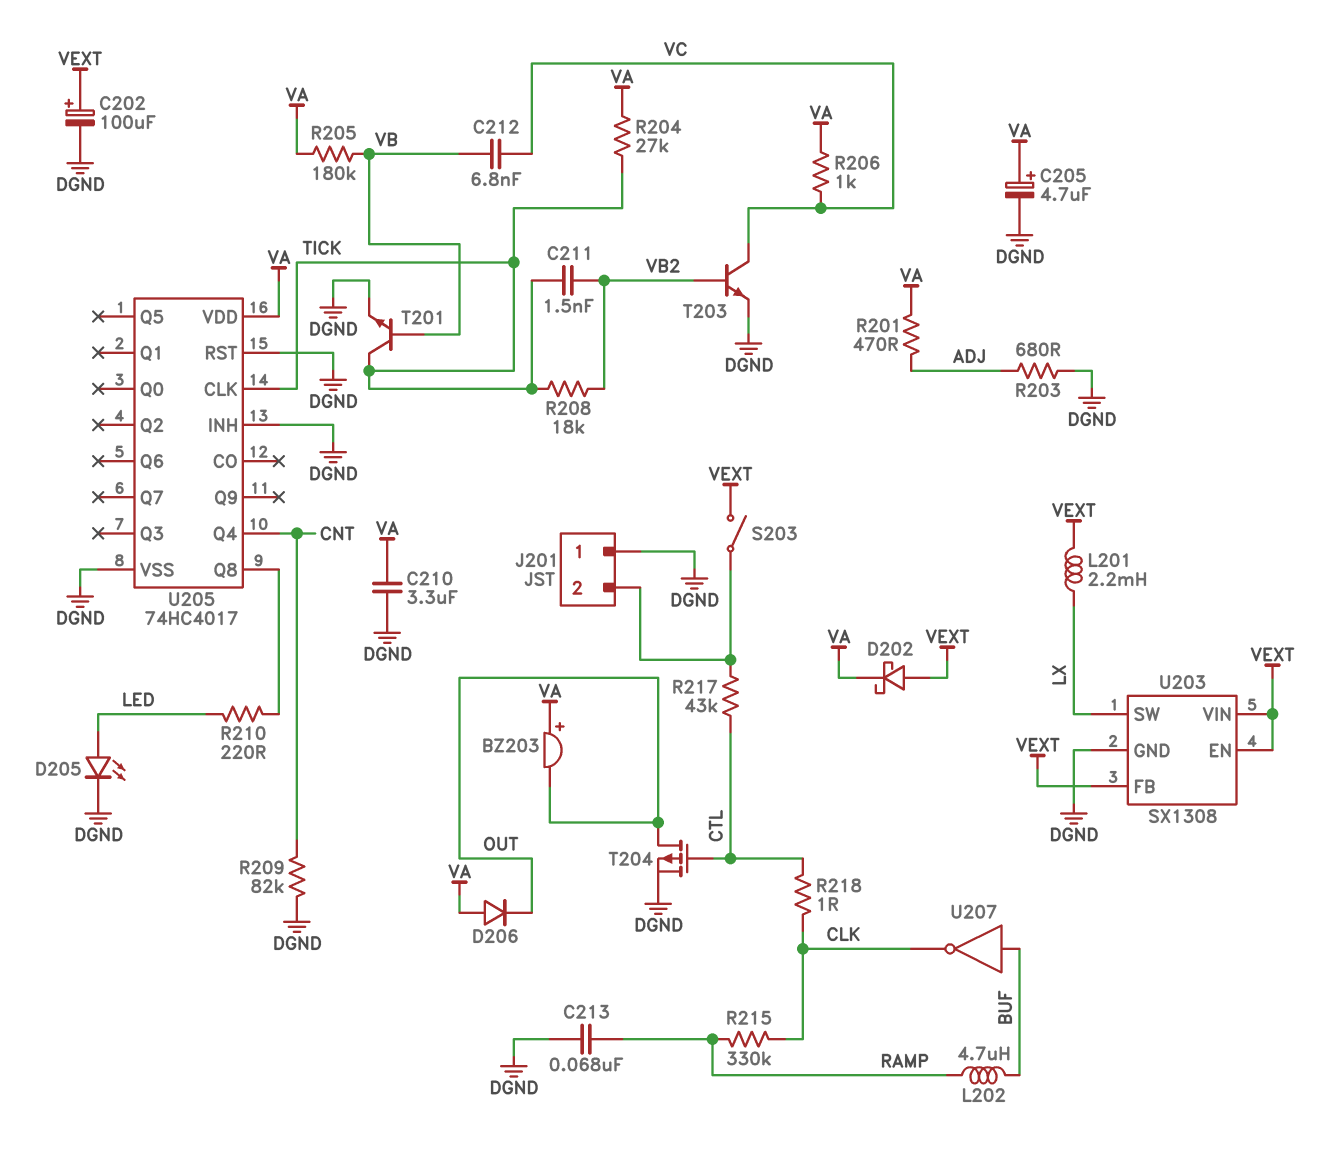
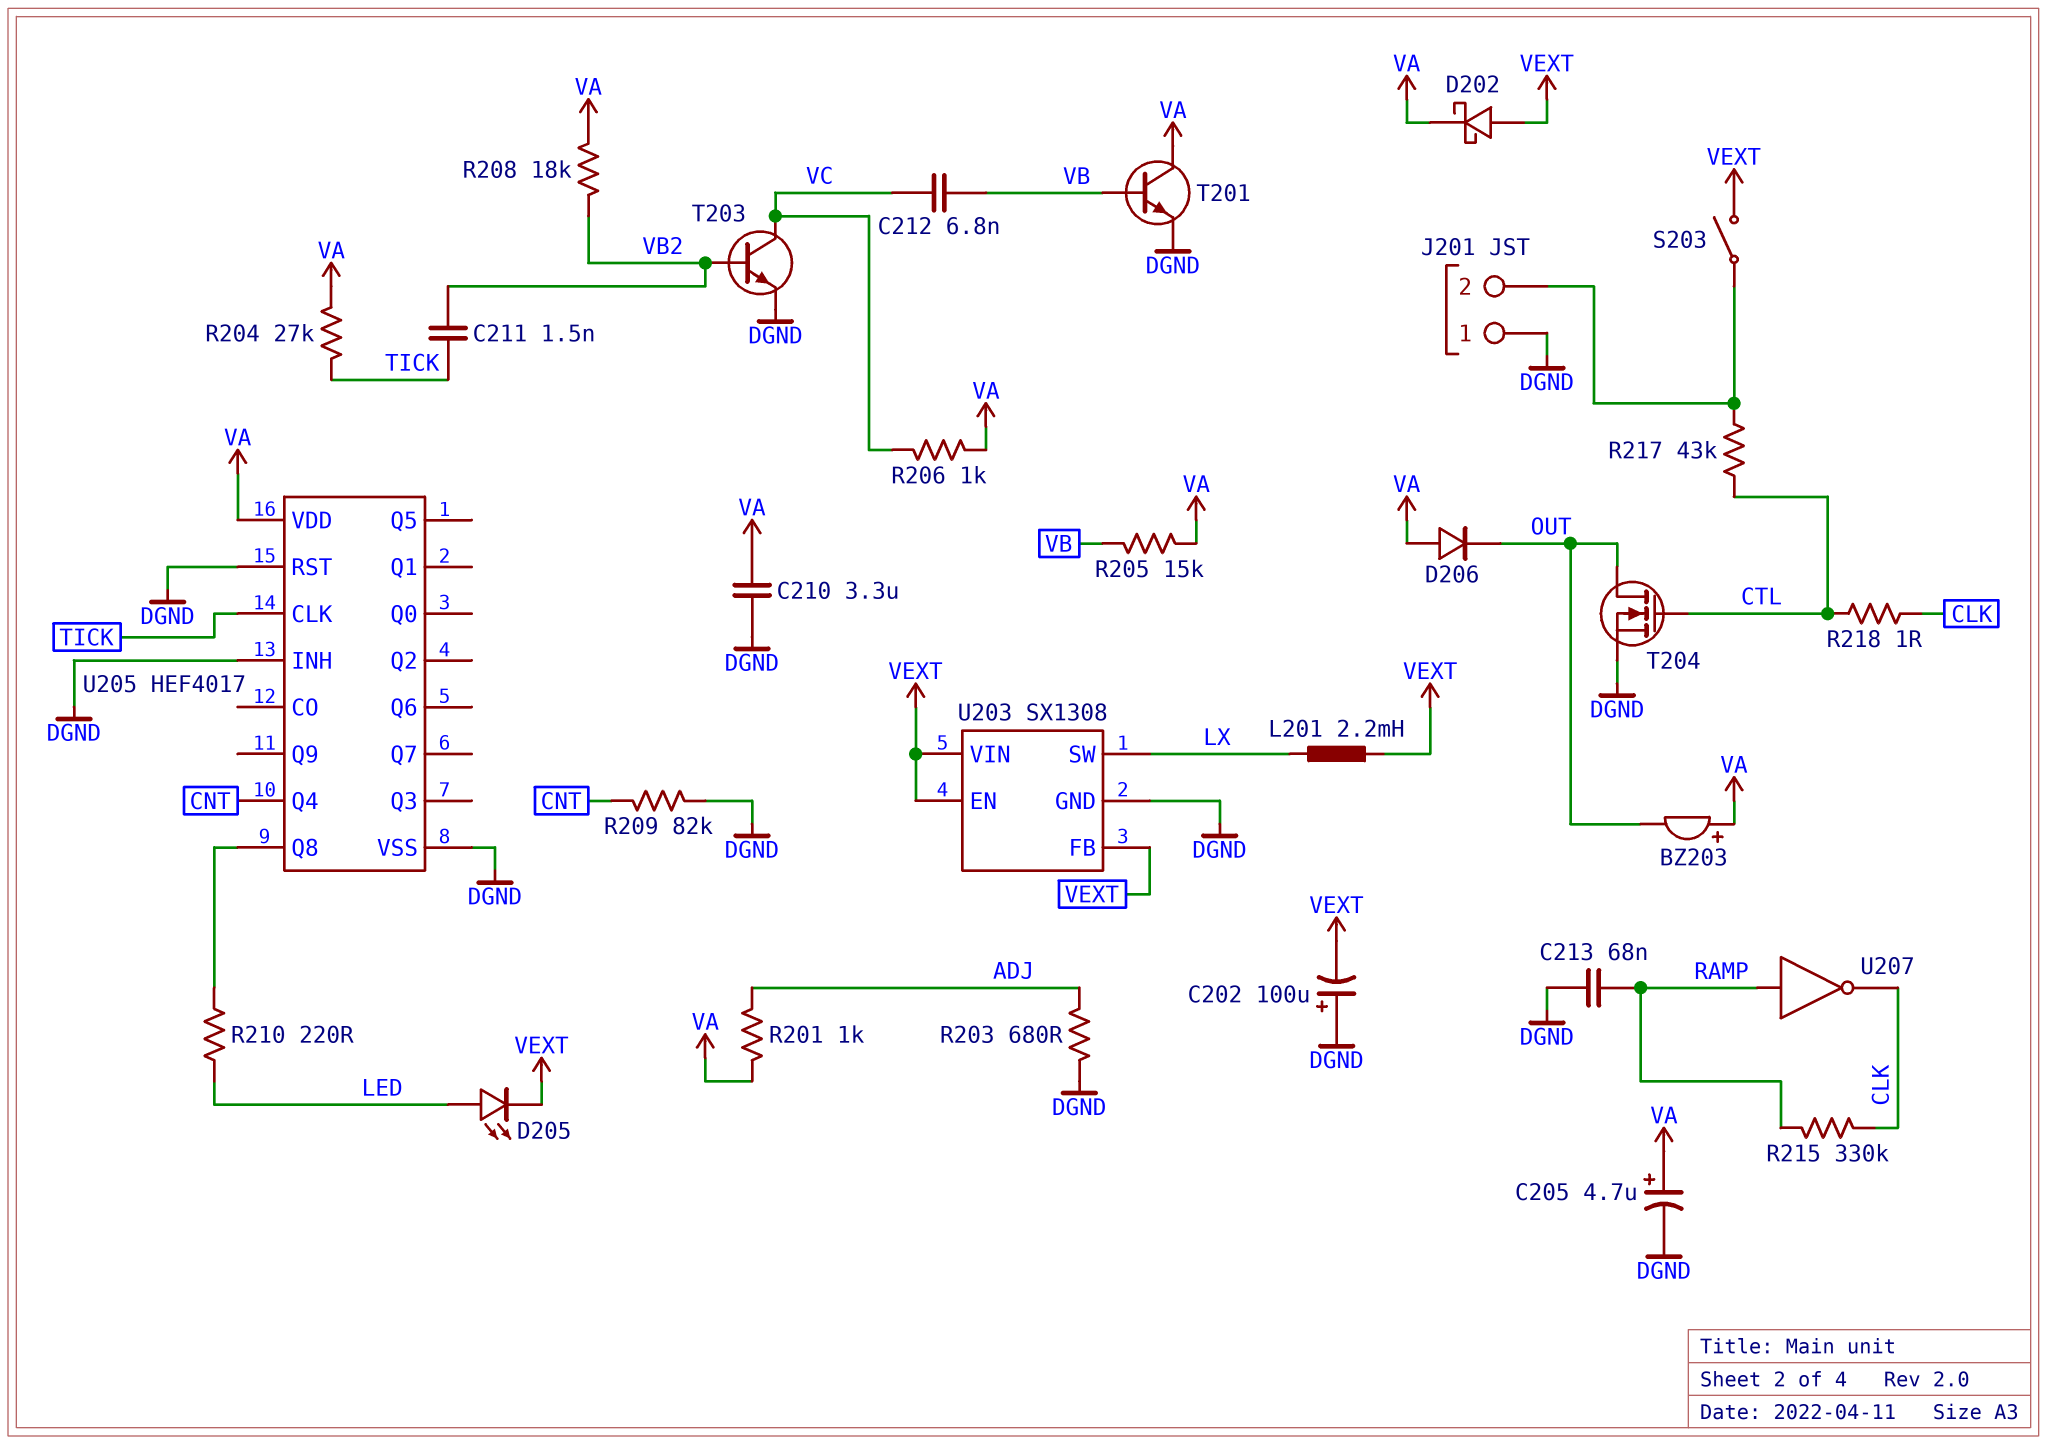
C202: 100uF (plus VEXT, minus DGND) -> 100uF (plus DGND, minus VEXT)
D205: LED (A LED, K DGND) -> LED (A LED, K VEXT)
L202: 4.7uH (BUF, RAMP) -> none
R201: 470 (ADJ, VA) -> 1k (ADJ, VA)
R205: 180k (VA, VB) -> 15k (VA, VB)
R208: 18k (TICK, VB2) -> 18k (VA, VB2)
T201: NPN (B VB, C TICK, E DGND) -> NPN (B VB, C VA, E DGND)
T204: PMOS (G CTL, D OUT, S DGND) -> NMOS (G CTL, D OUT, S DGND)
U205: 74HC4017 -> HEF4017
U207: NOT (in BUF, out CLK) -> NOT (in RAMP, out CLK)

